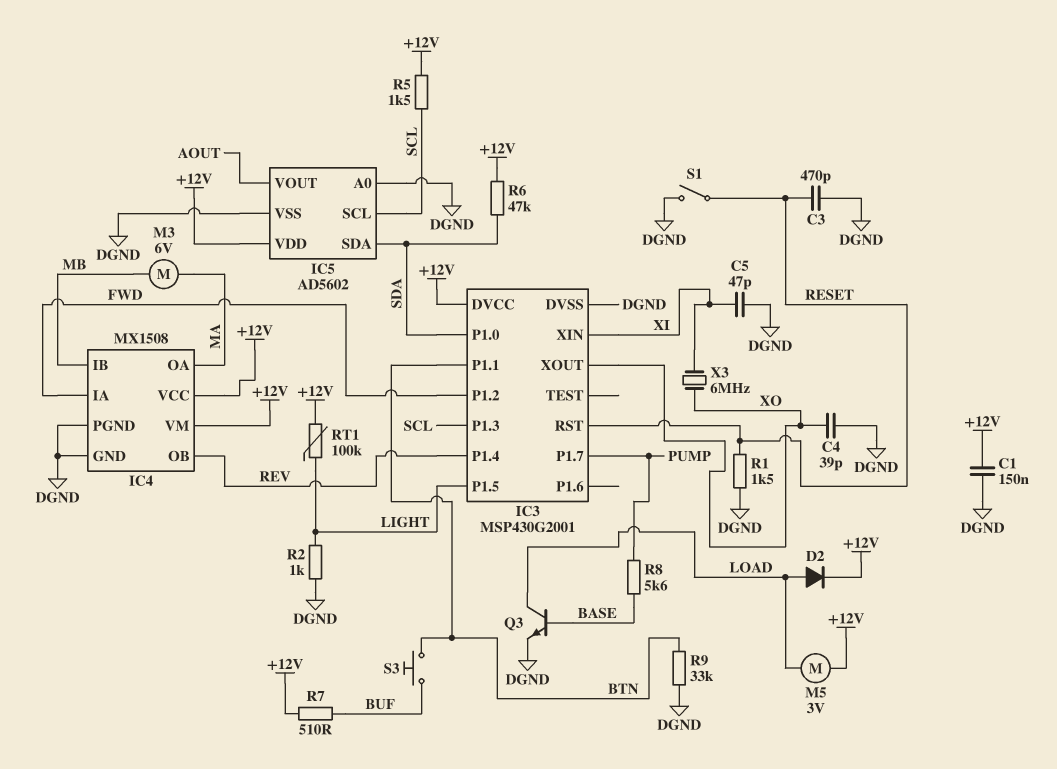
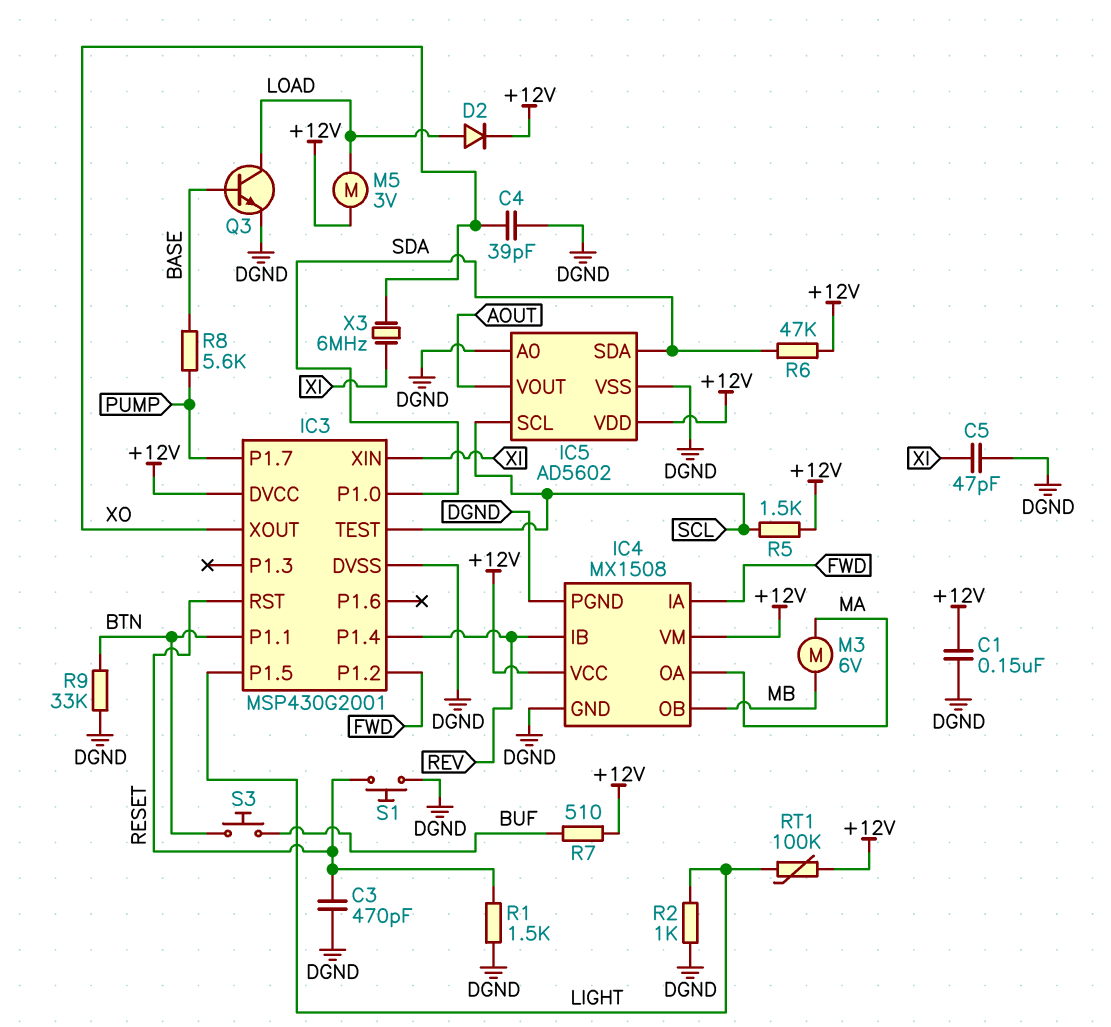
IC3 pin P1.3: SCL -> none
IC3 pin TEST: none -> SCL
IC4 pin IB: MB -> REV
IC4 pin OB: REV -> MB
S1: switch (DGND, RESET) -> button (DGND, RESET)

